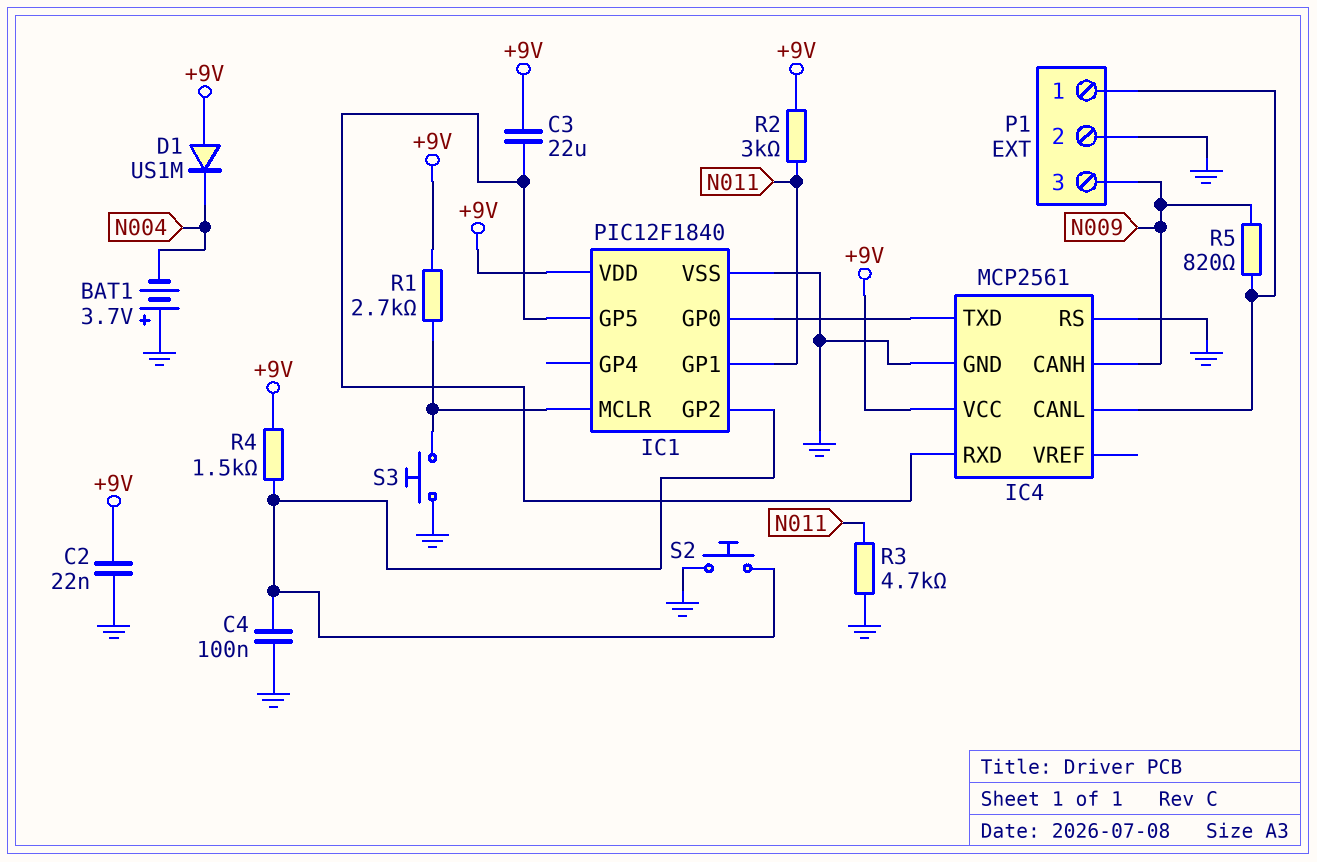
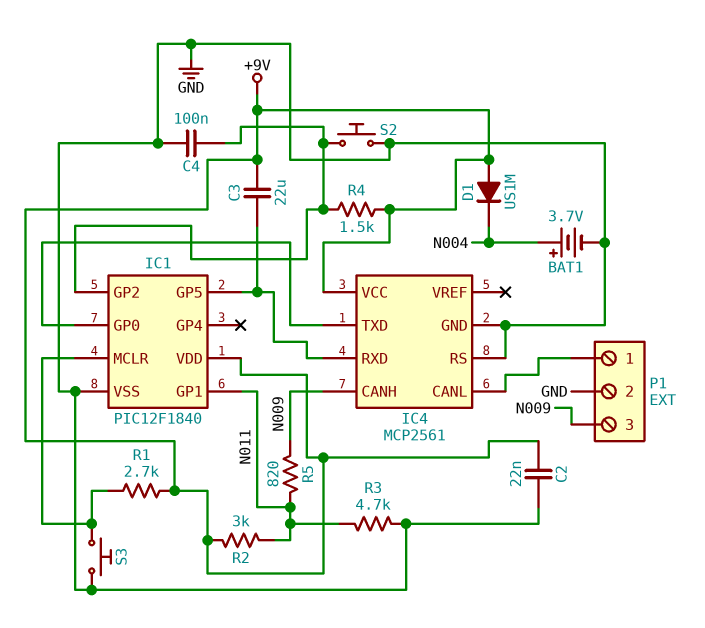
BAT1: 3.7V (plus GND, minus N004) -> 3.7V (plus N004, minus GND)
R5: 820 (IC4/CANL, N009) -> 820 (N009, N011)

